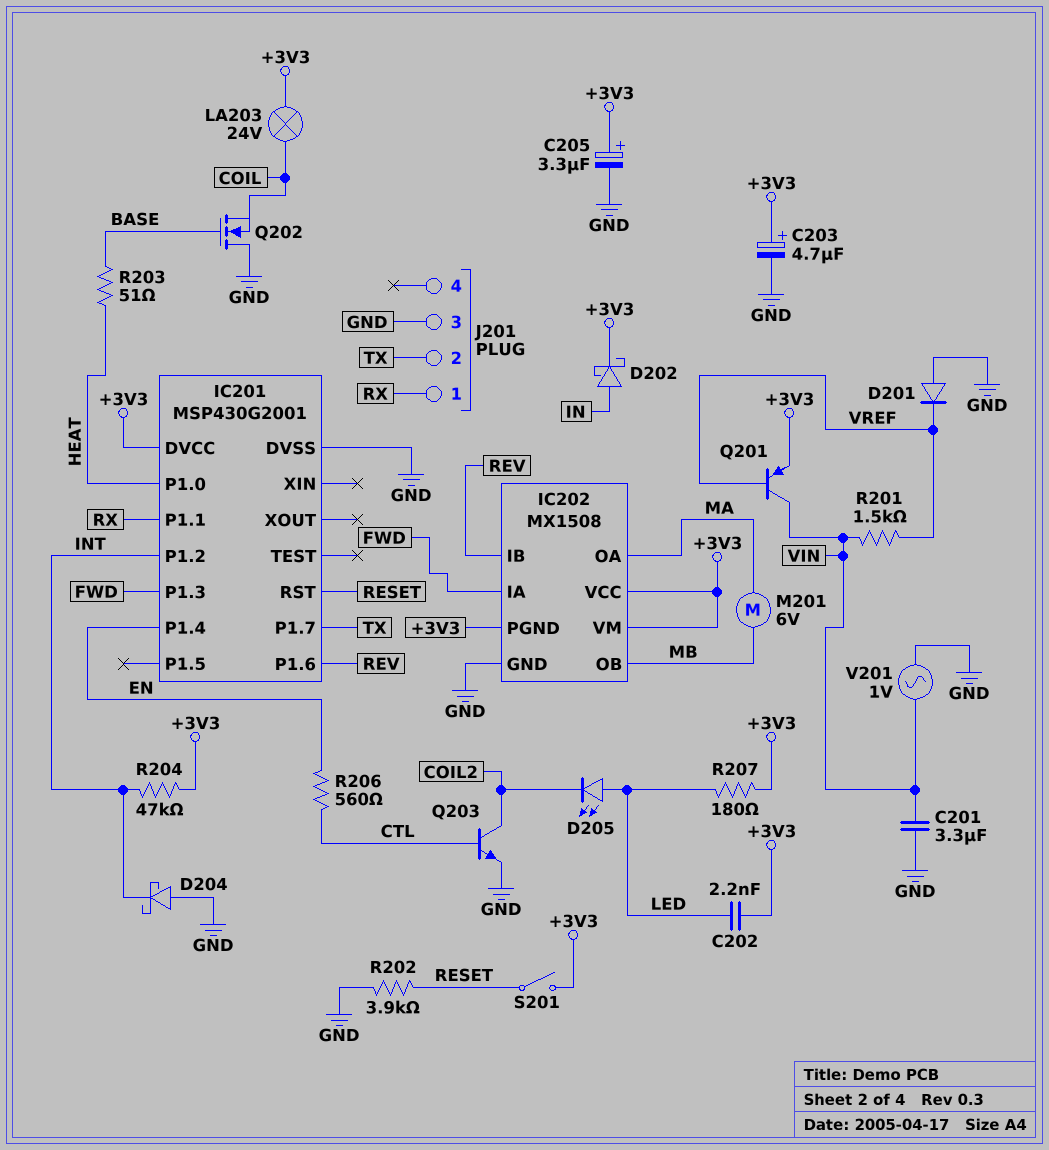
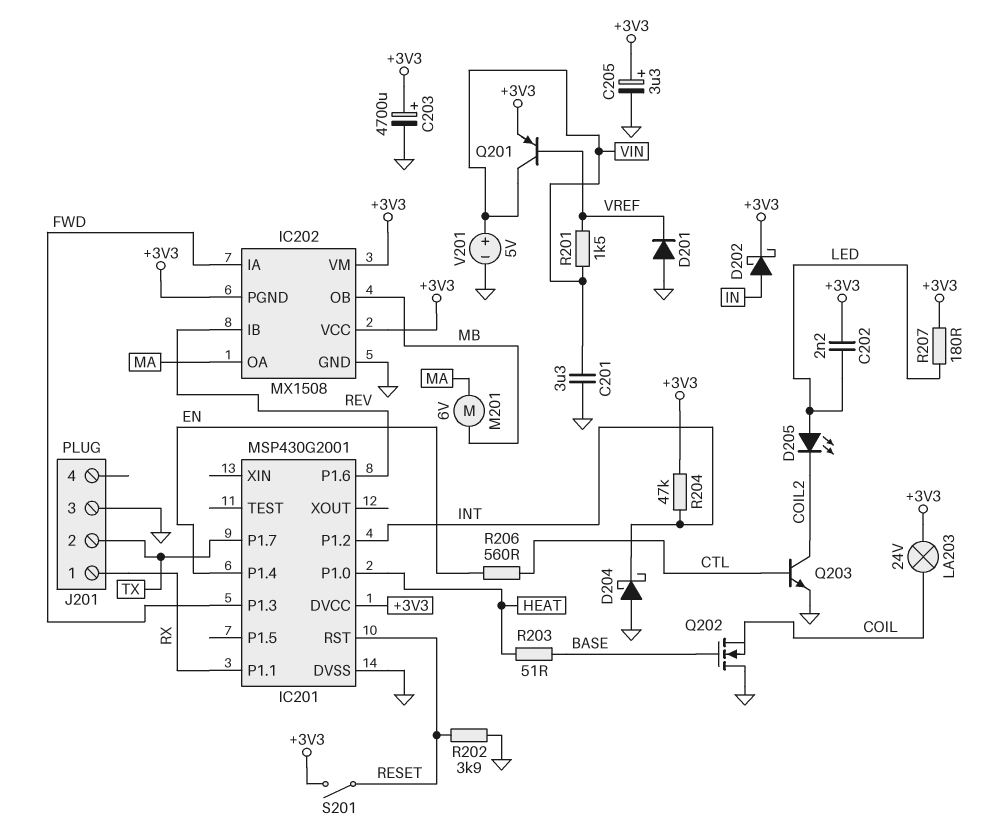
C203: 4.7uF (plus +3V3, minus GND) -> 4700uF (plus +3V3, minus GND)
V201: AC 1V (GND, VIN) -> 5V (plus VIN, minus GND)

